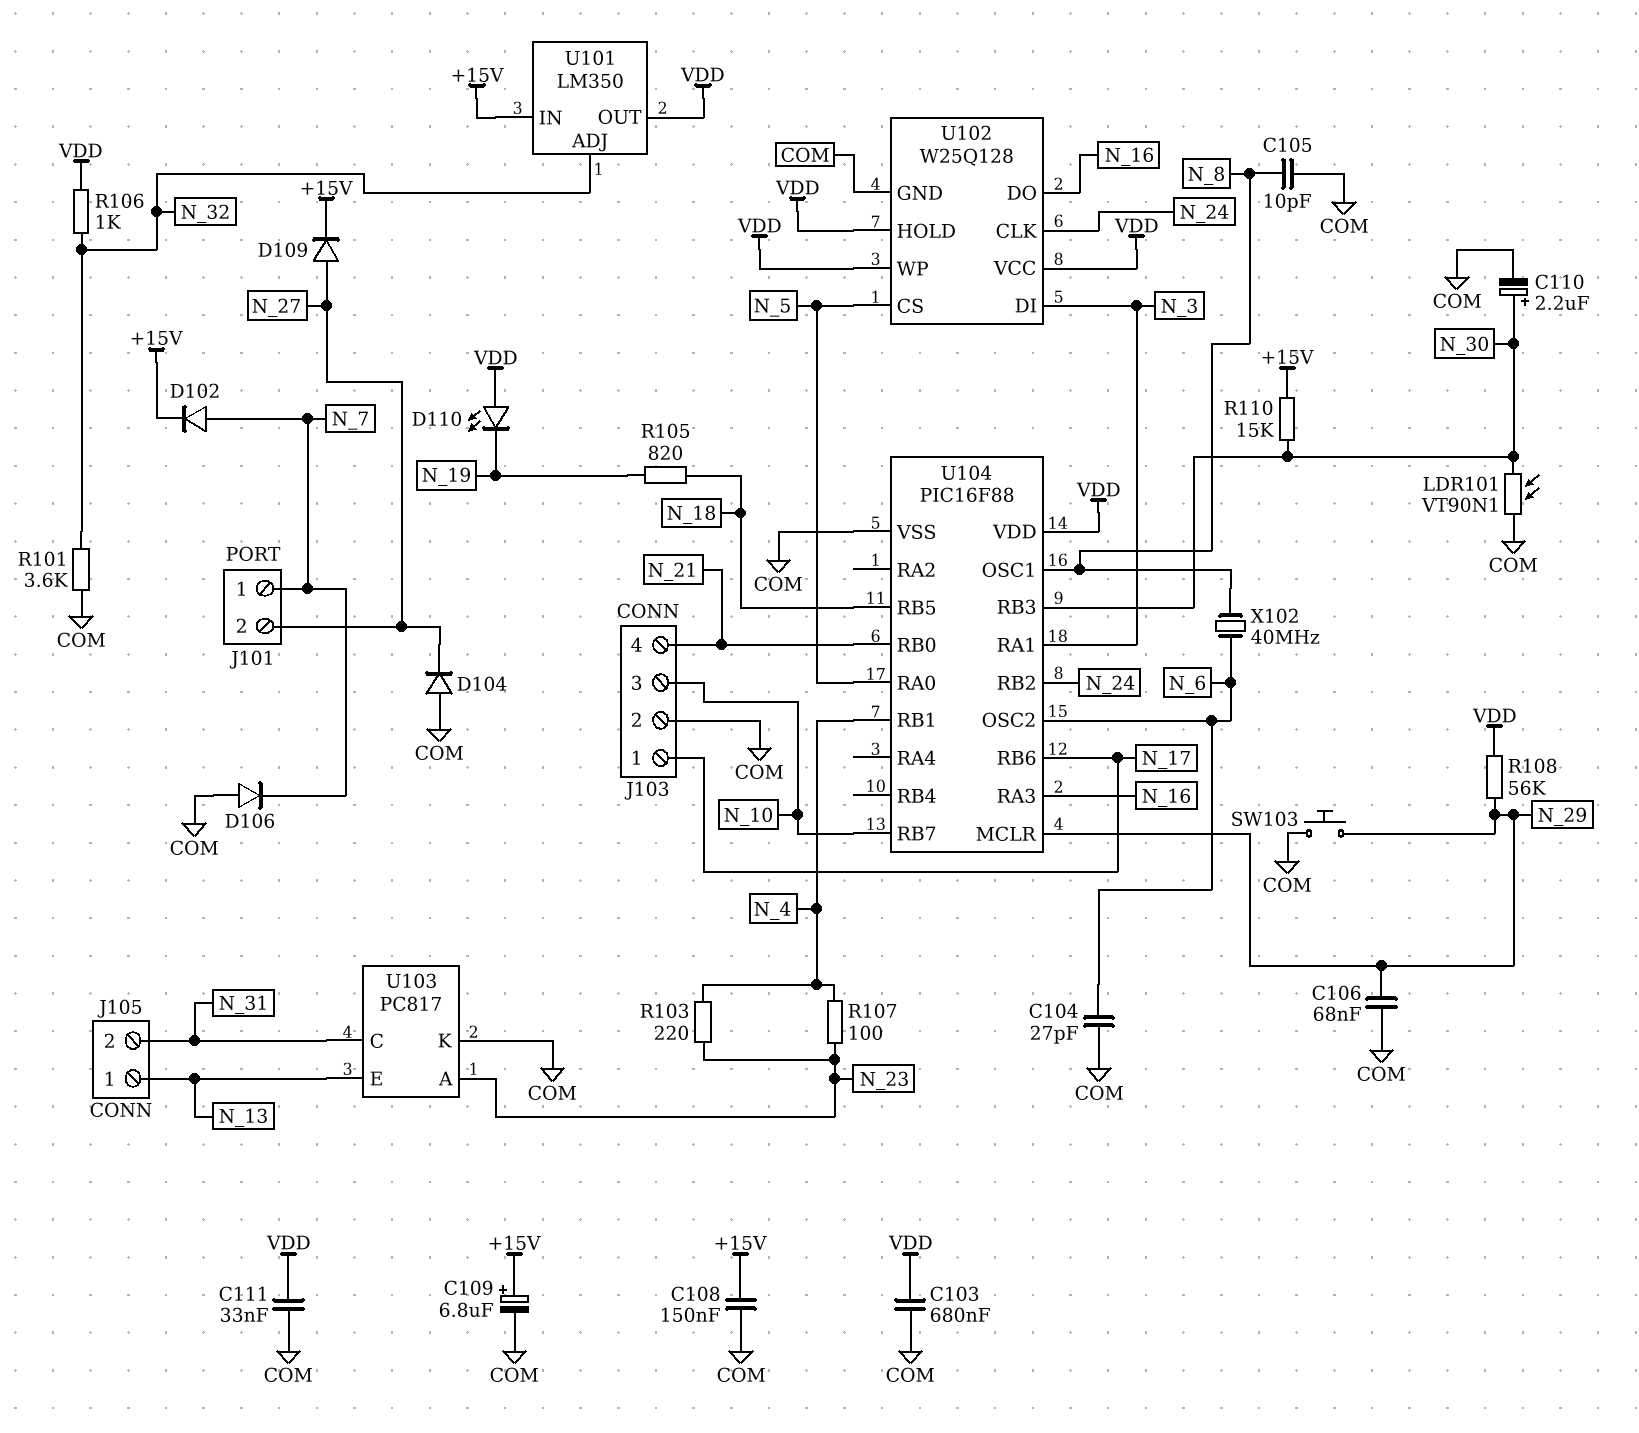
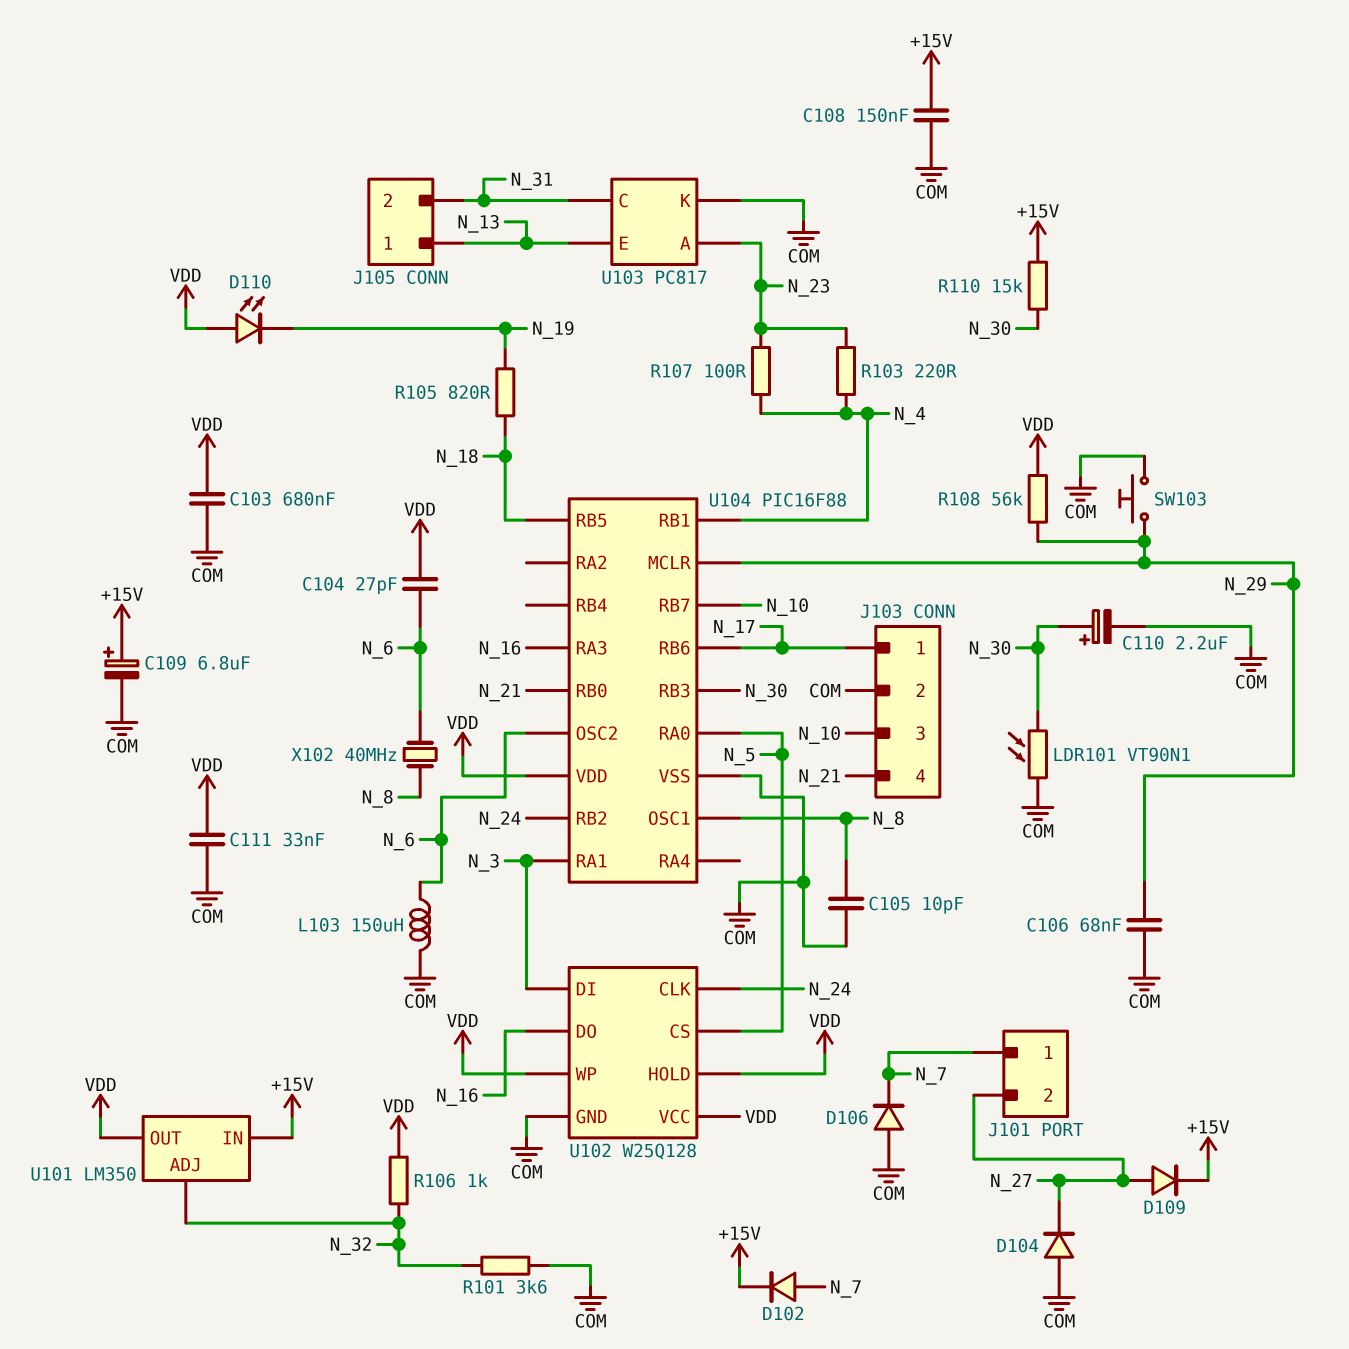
C104: 27pF (COM, N_6) -> 27pF (N_6, VDD)
L103: none -> 150uH (COM, N_6)

